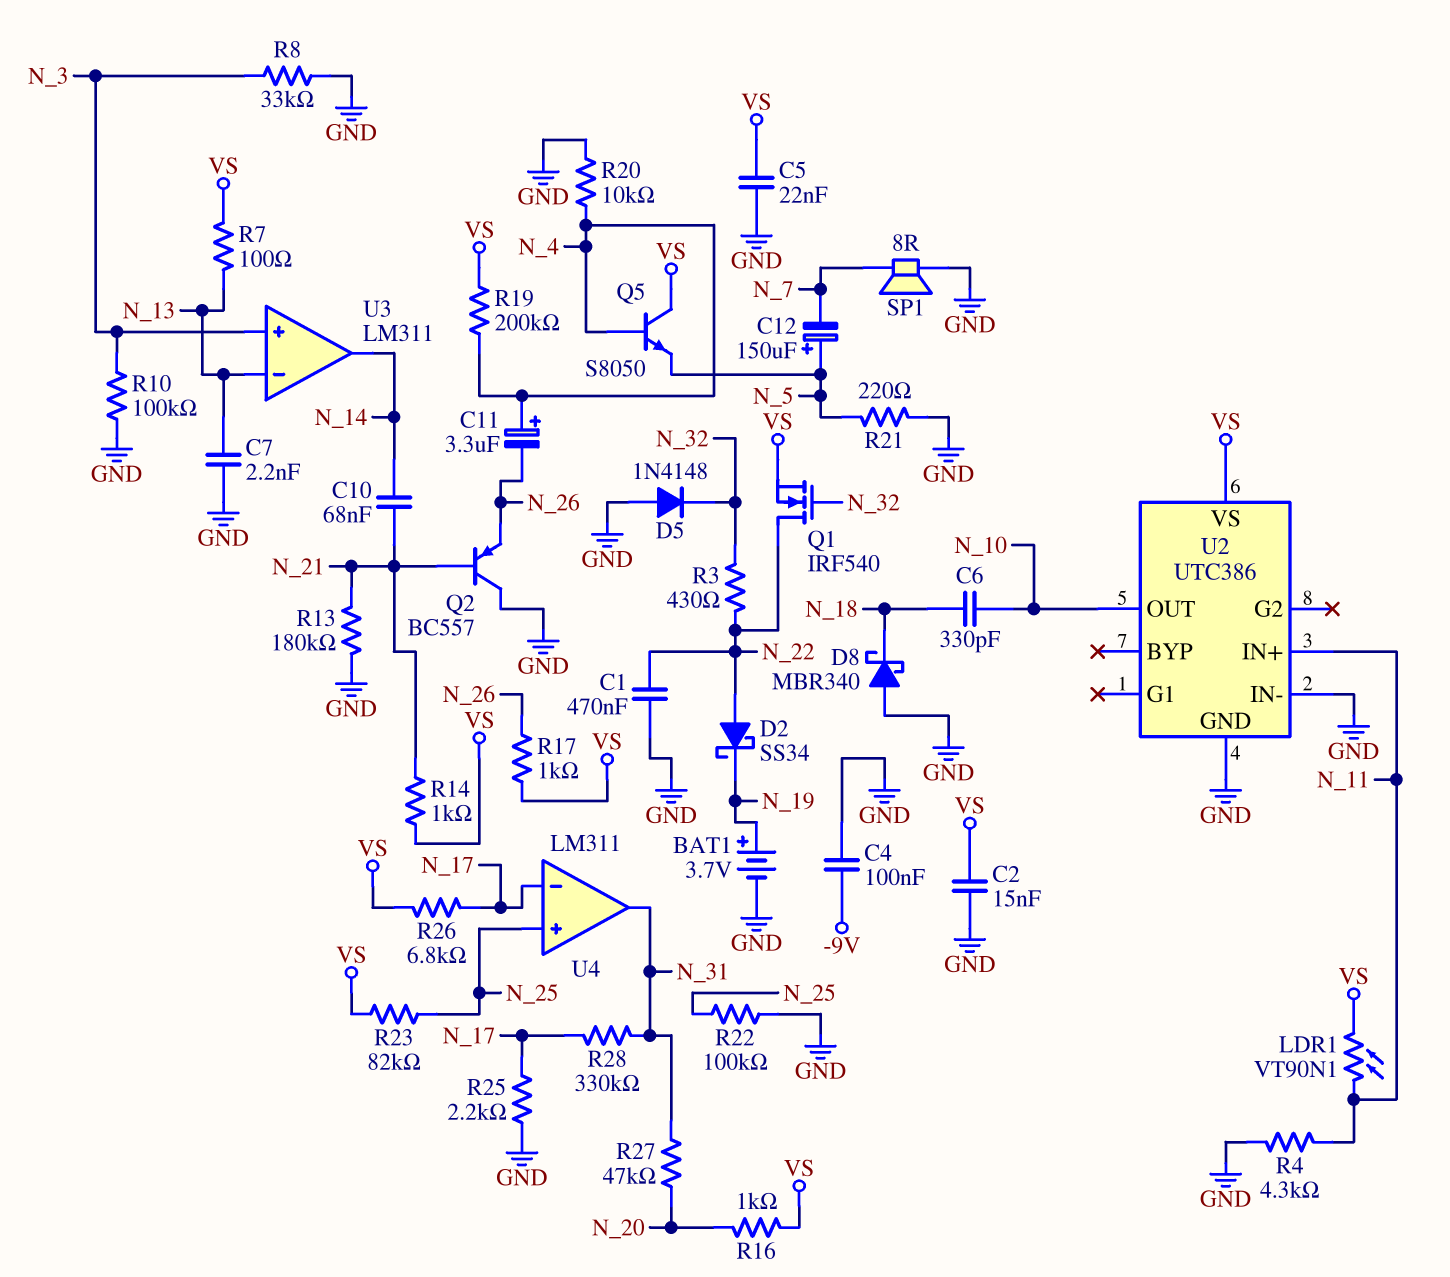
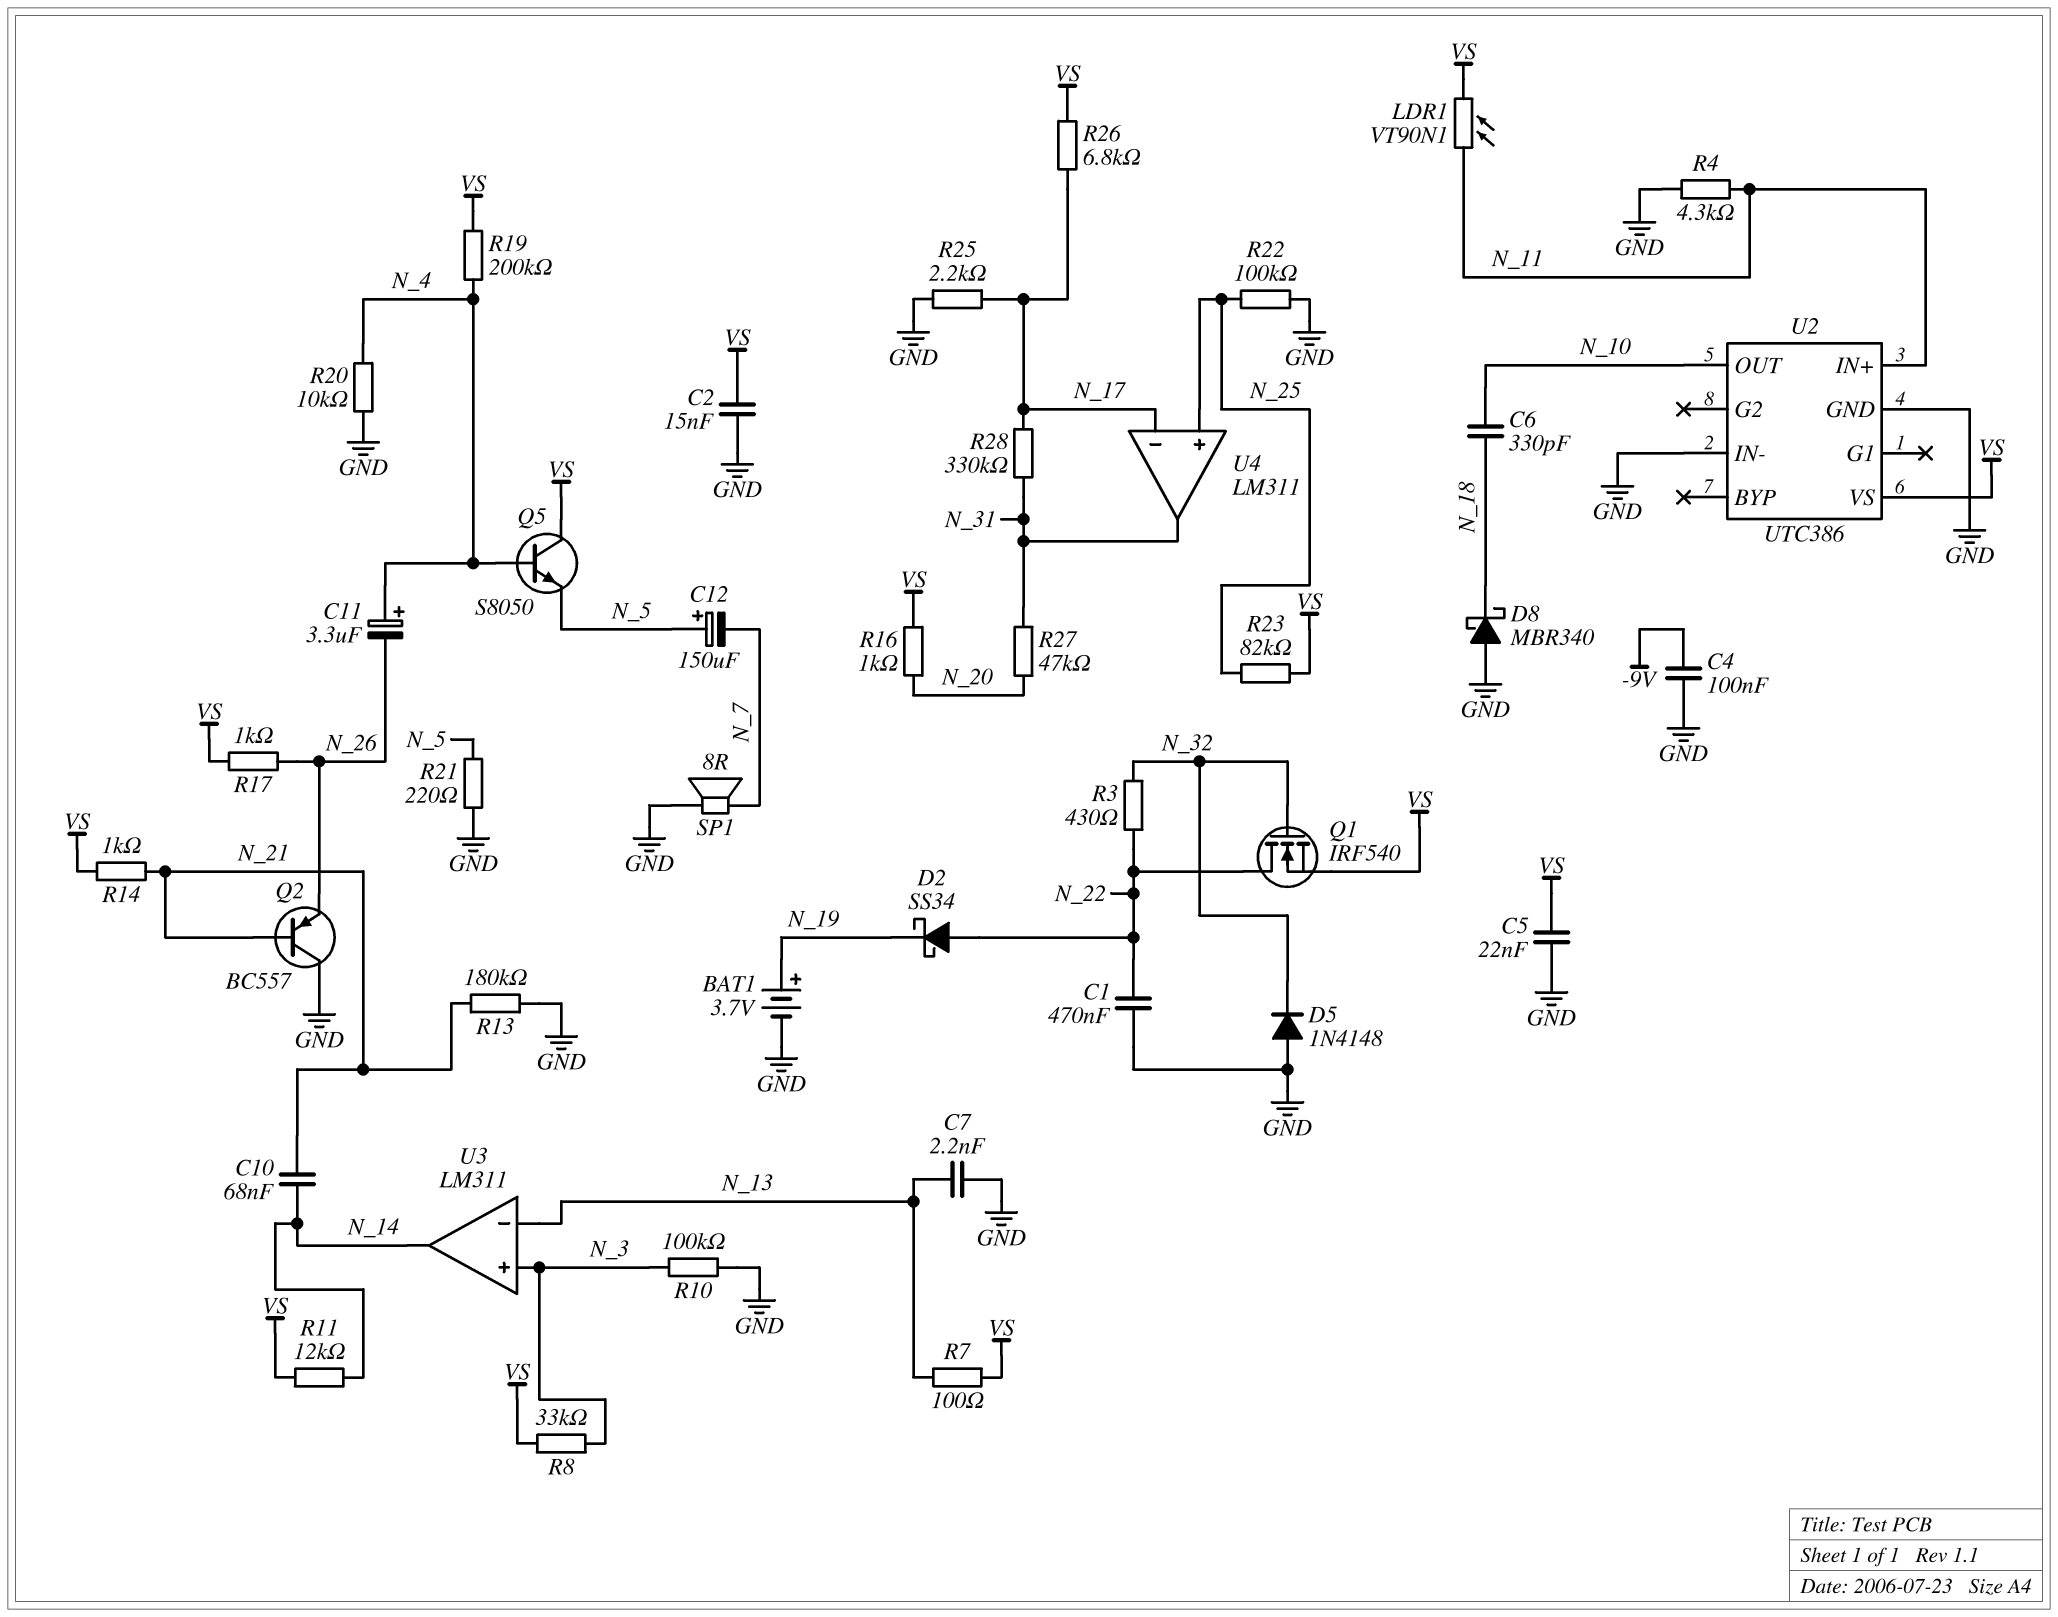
R8: 33k (GND, N_3) -> 33k (N_3, VS)
R11: none -> 12k (N_14, VS)

